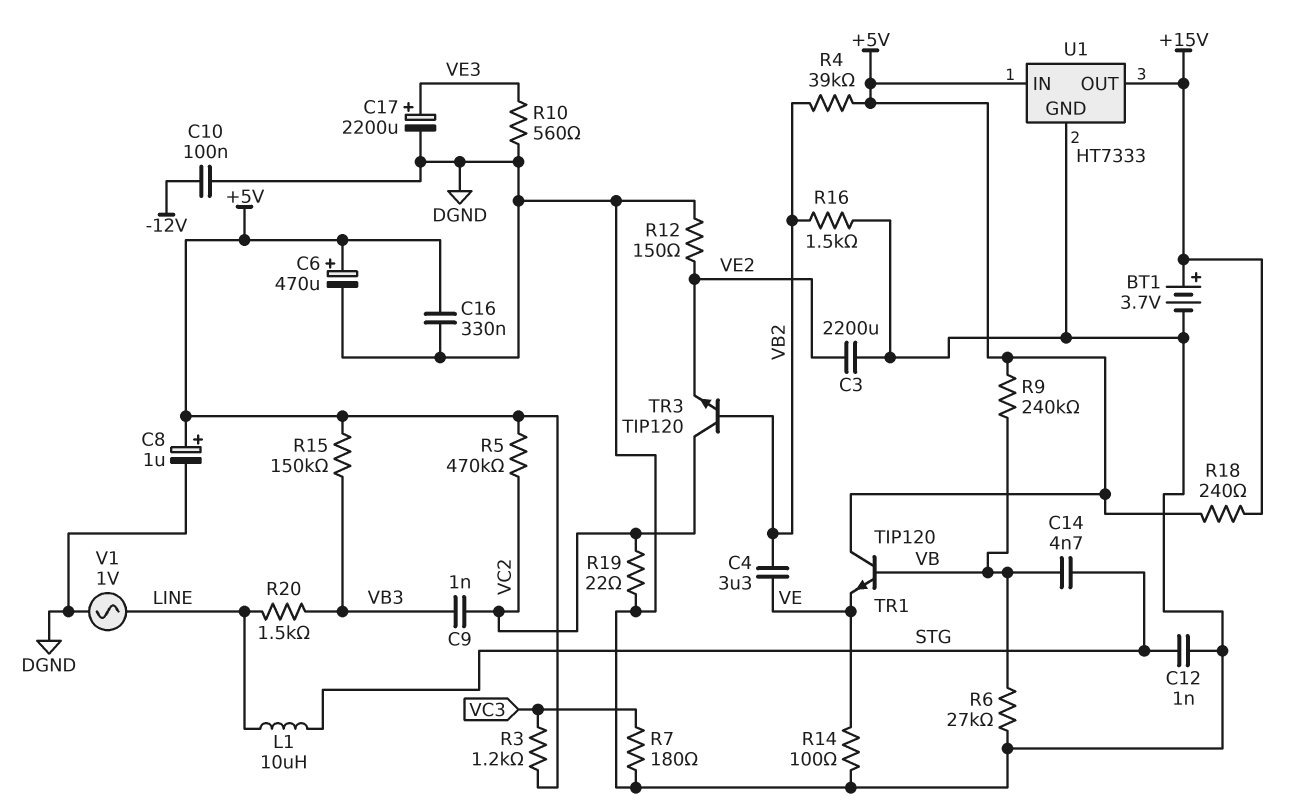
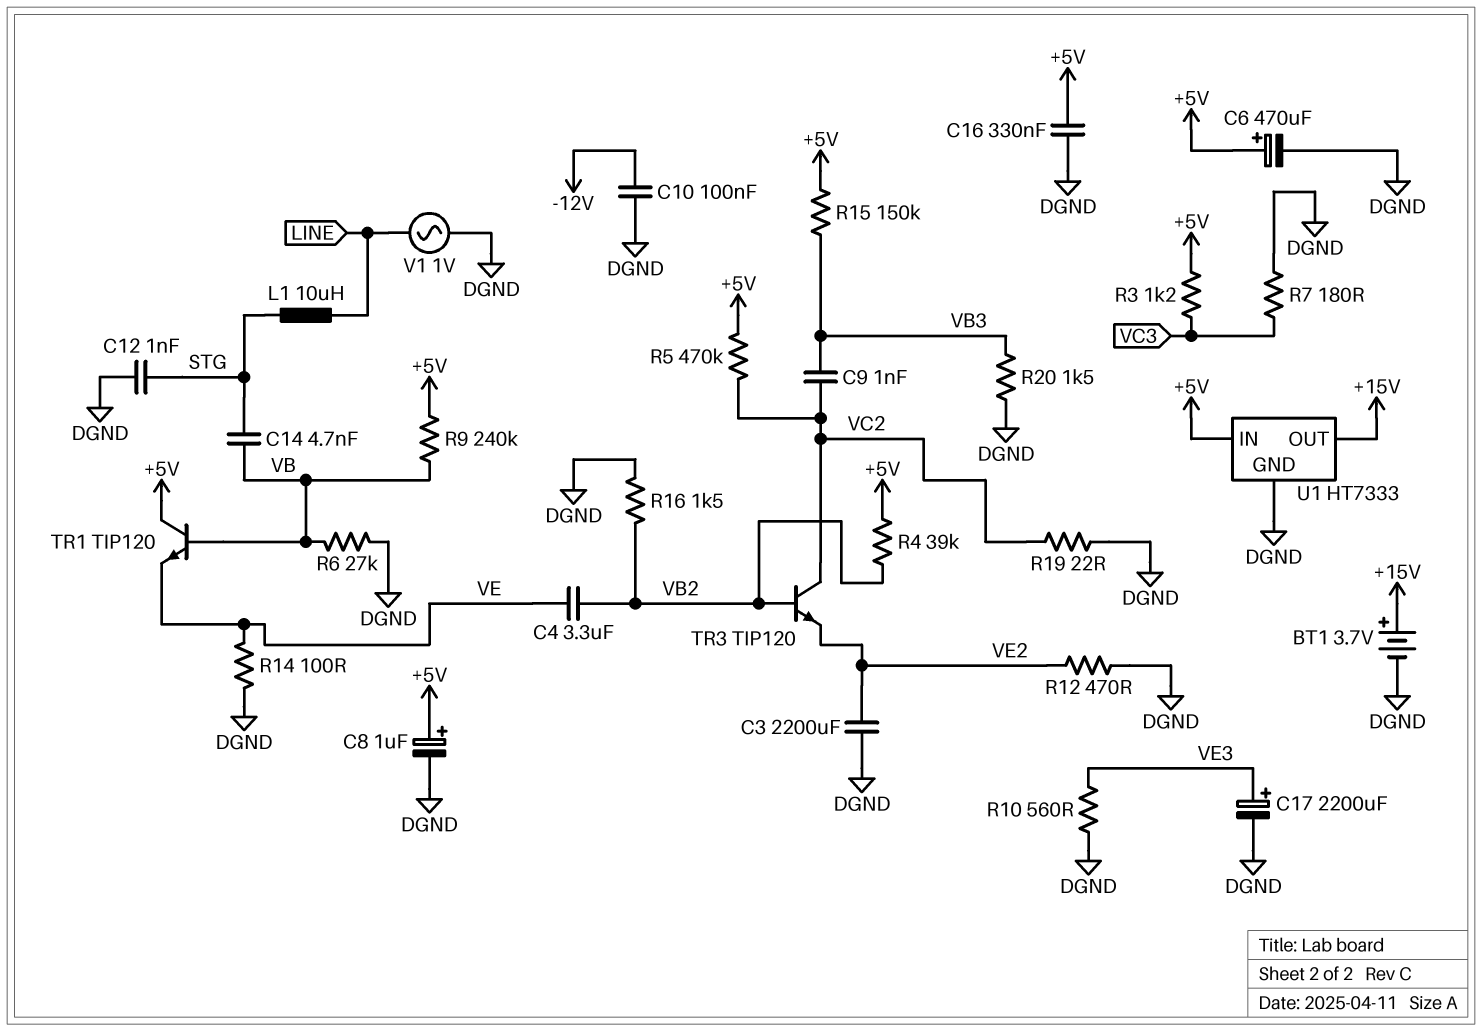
R12: 150 (DGND, VE2) -> 470 (DGND, VE2)
R18: 240 (+5V, +15V) -> none
R20: 1.5k (LINE, VB3) -> 1.5k (DGND, VB3)

